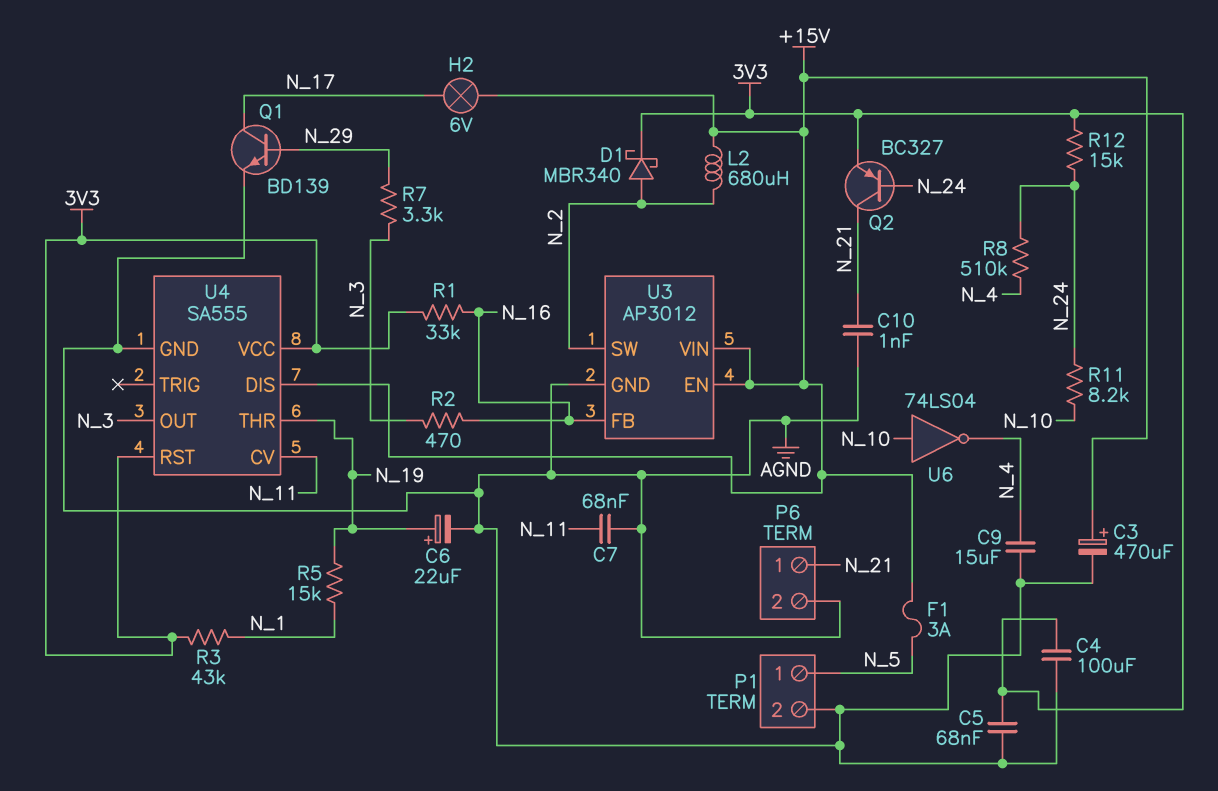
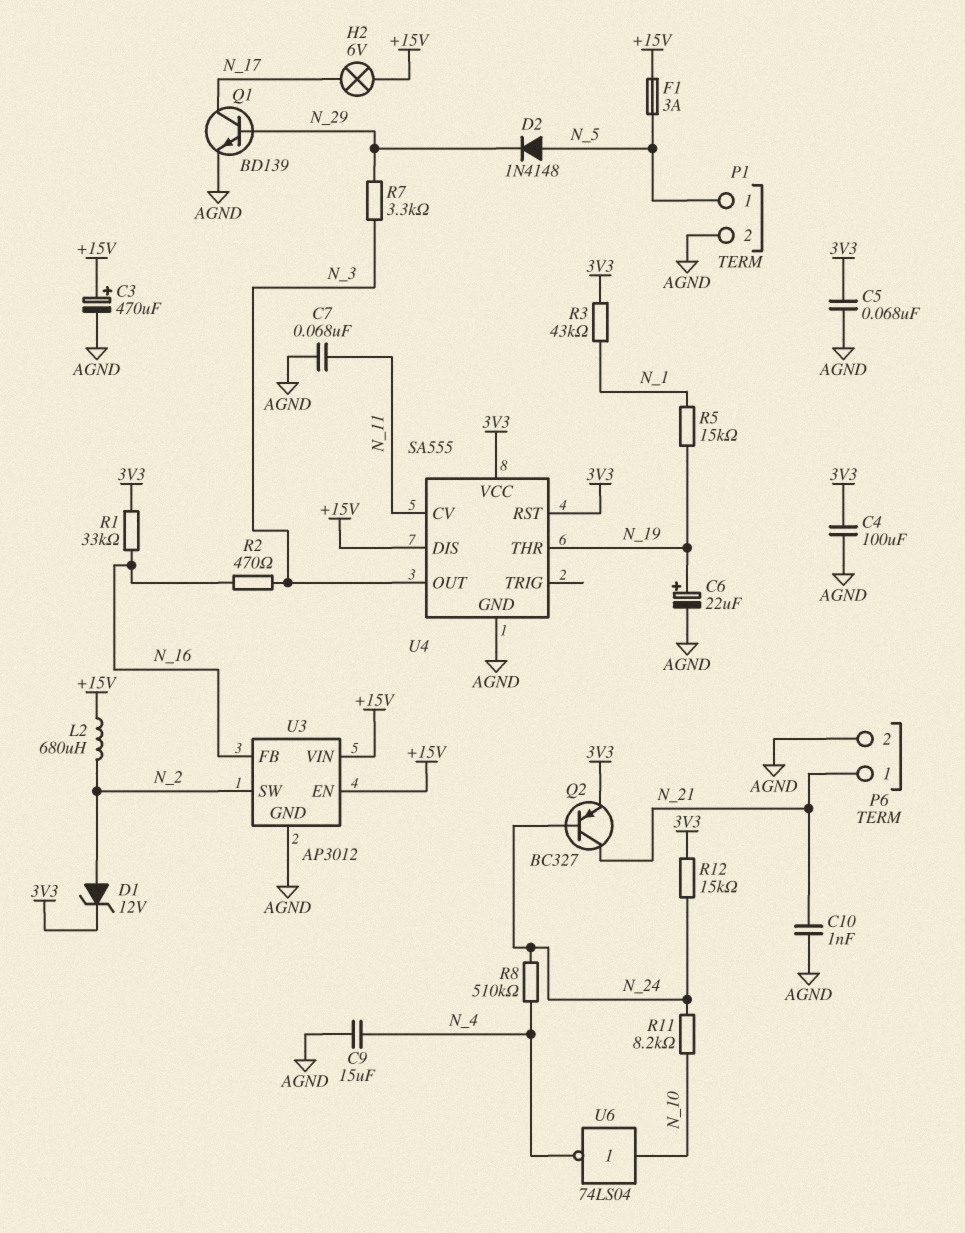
D1: schottky MBR340 (A N_2, K 3V3) -> zener 12V (A N_2, K 3V3)
D2: none -> diode 1N4148 (A N_5, K N_29)

